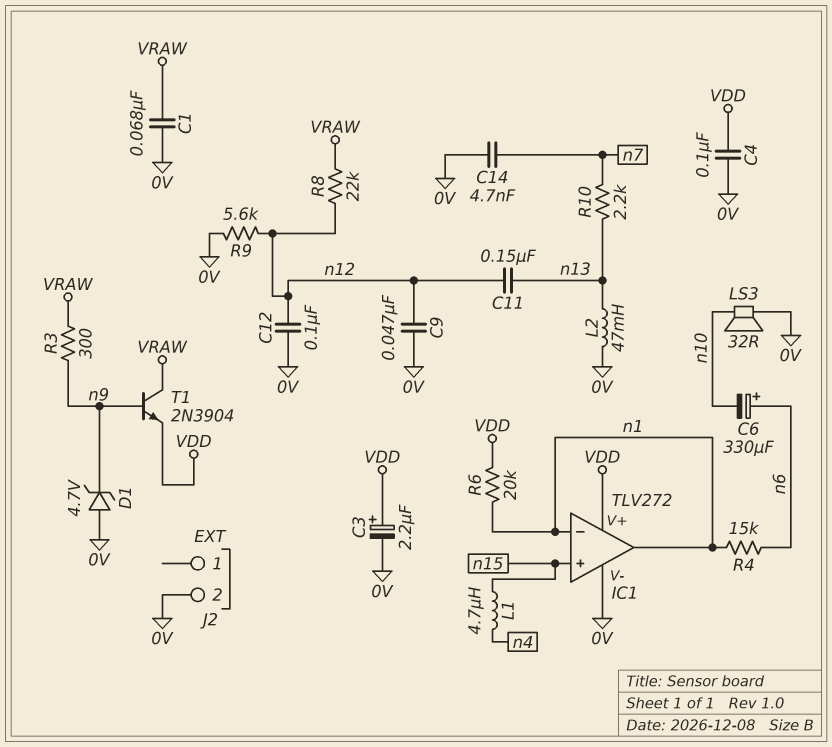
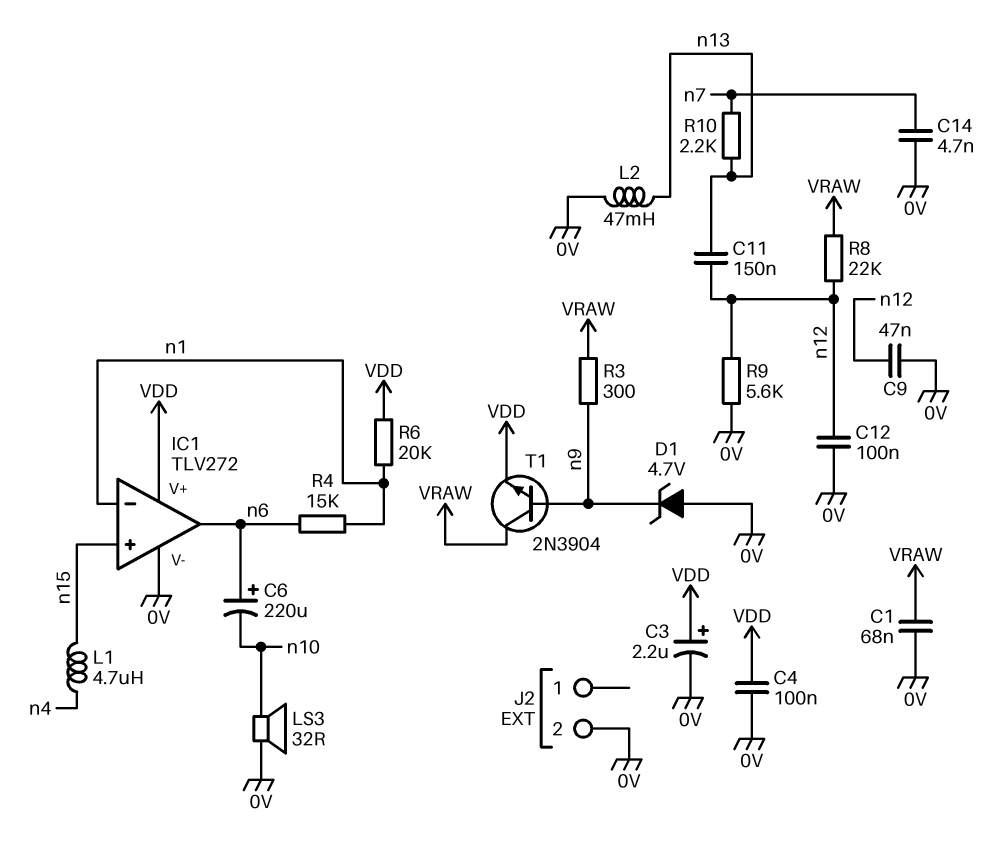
C6: 330uF (plus n6, minus n10) -> 220uF (plus n6, minus n10)
IC1 pin out: n1 -> n6

